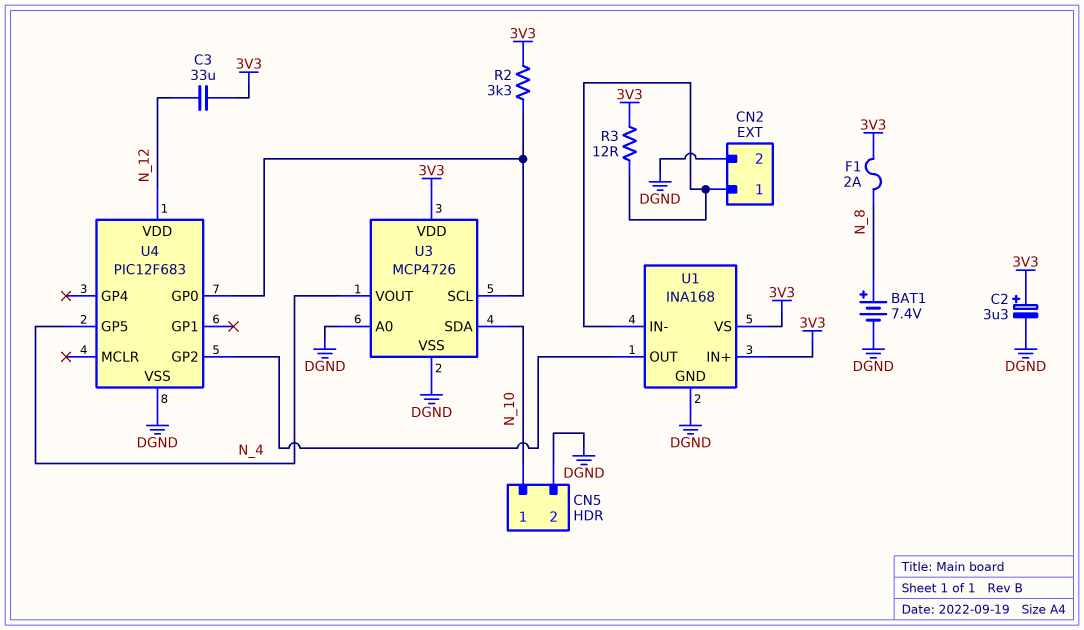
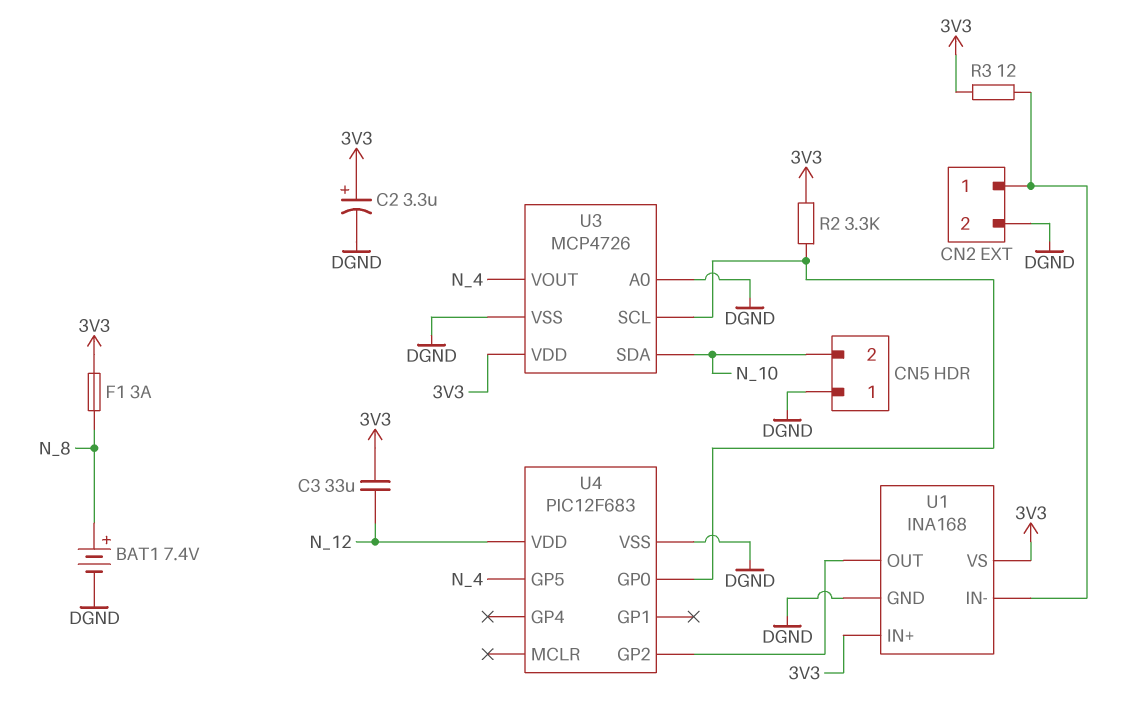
CN5 pin 1: N_10 -> DGND
CN5 pin 2: DGND -> N_10
F1: 2A (3V3, N_8) -> 3A (3V3, N_8)

